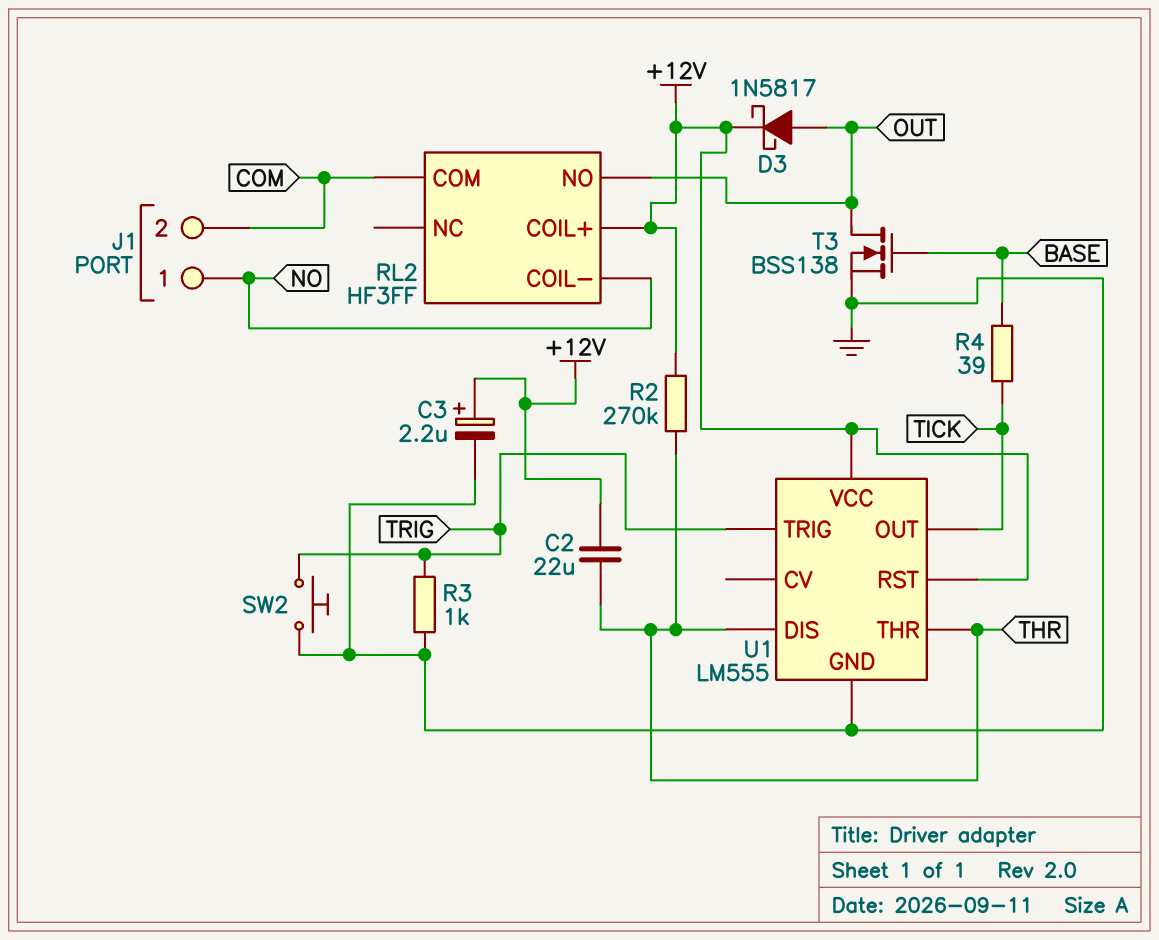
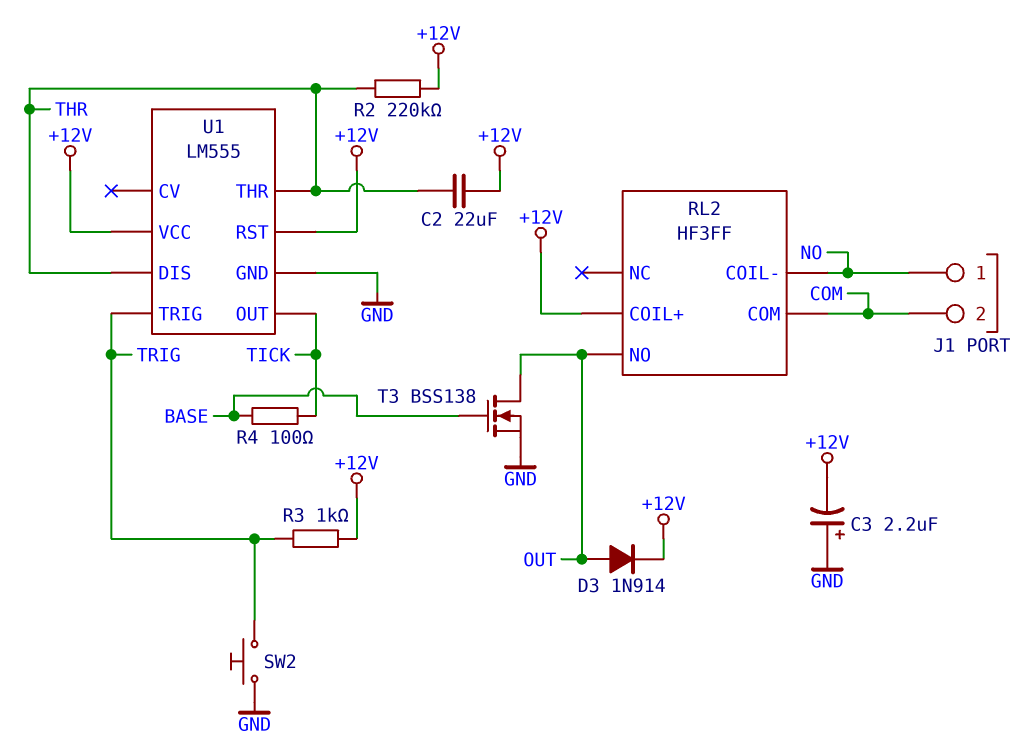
C3: 2.2uF (plus +12V, minus GND) -> 2.2uF (plus GND, minus +12V)
D3: schottky 1N5817 (A OUT, K +12V) -> diode 1N914 (A OUT, K +12V)
R2: 270k (+12V, THR) -> 220k (+12V, THR)
R3: 1k (GND, TRIG) -> 1k (+12V, TRIG)
R4: 39 (BASE, TICK) -> 100 (BASE, TICK)

